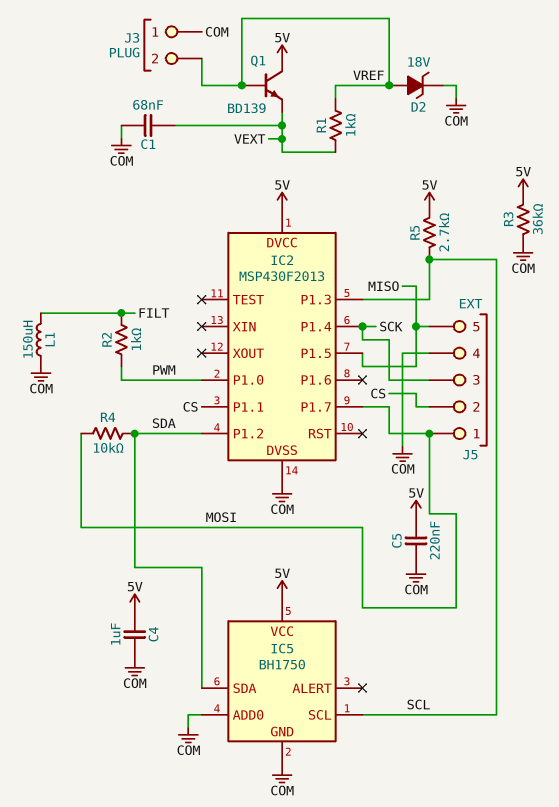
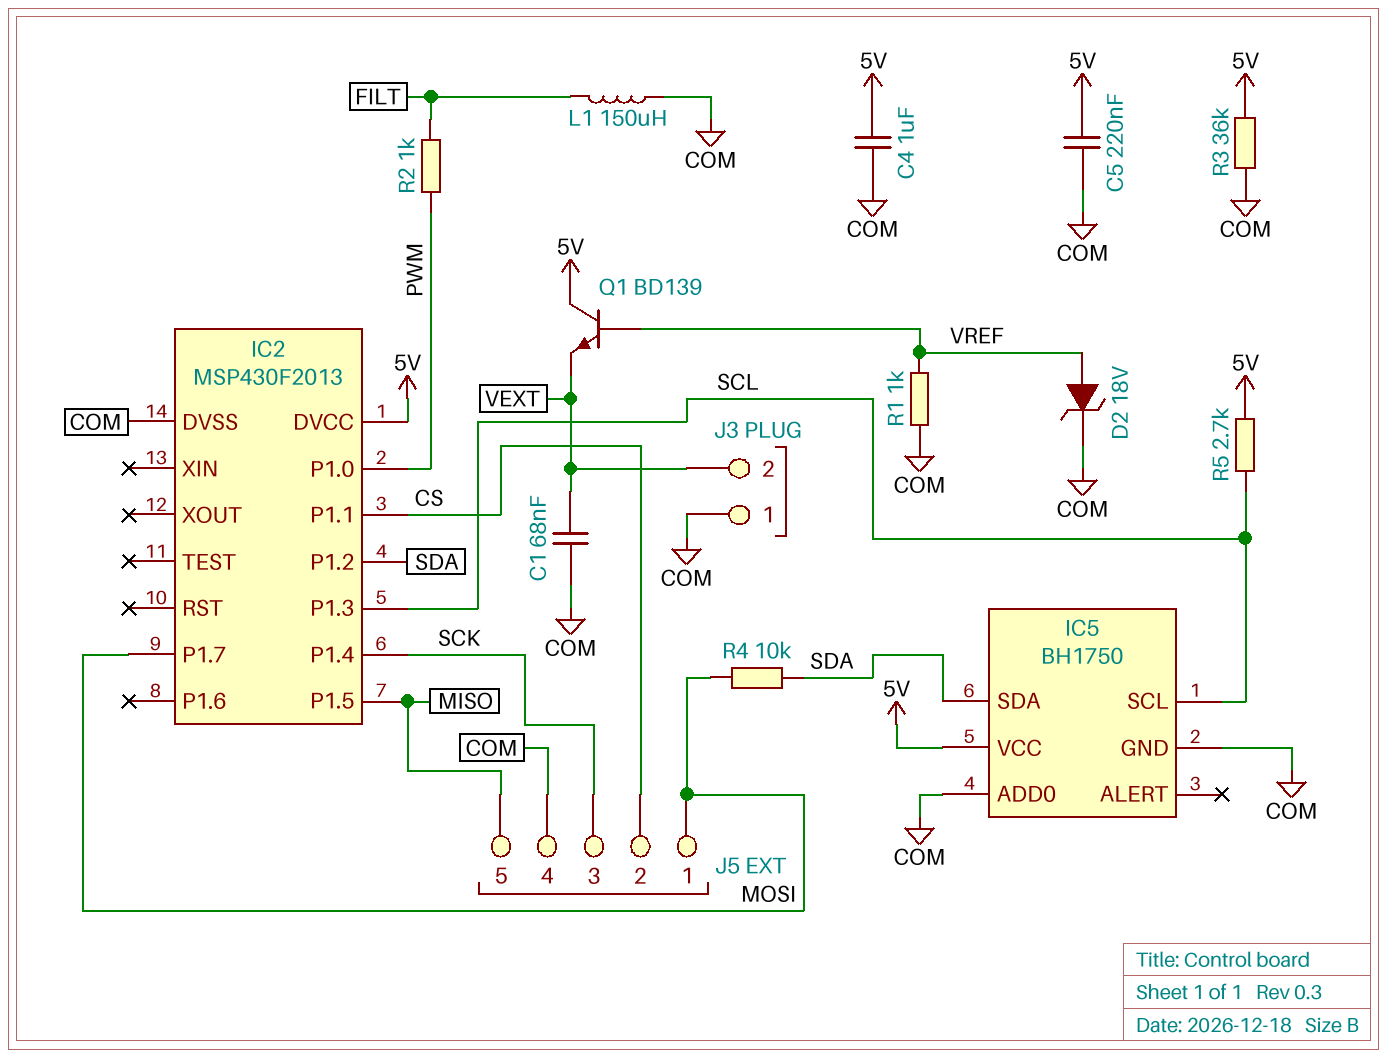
J3 pin 2: VREF -> VEXT
R1: 1k (VEXT, VREF) -> 1k (COM, VREF)

